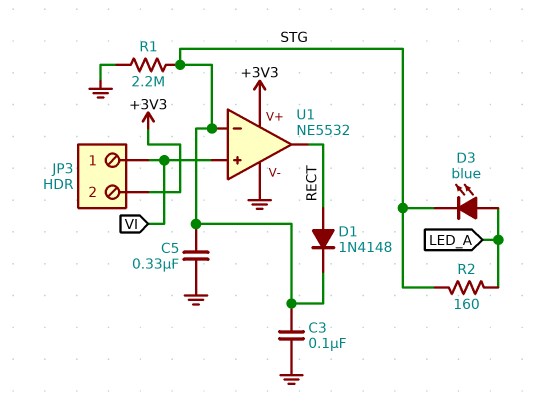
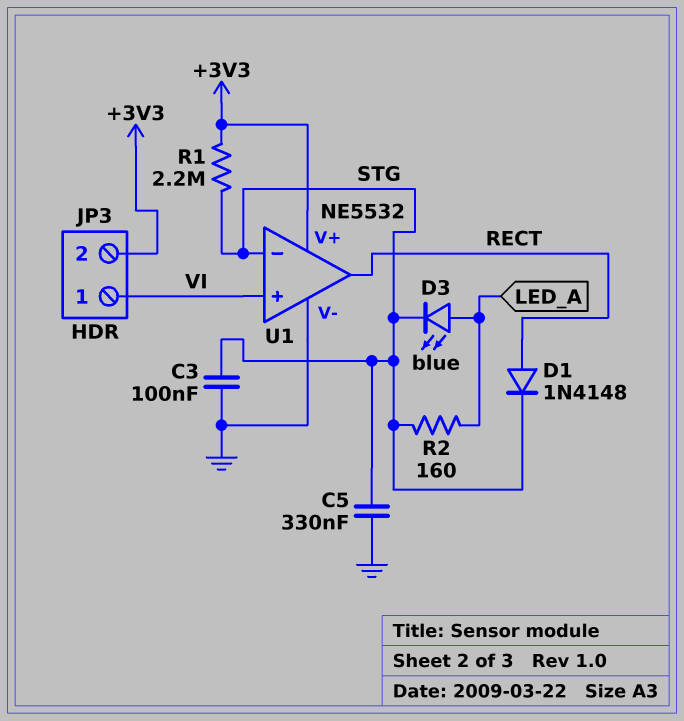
R1: 2.2M (GND, STG) -> 2.2M (+3V3, STG)

